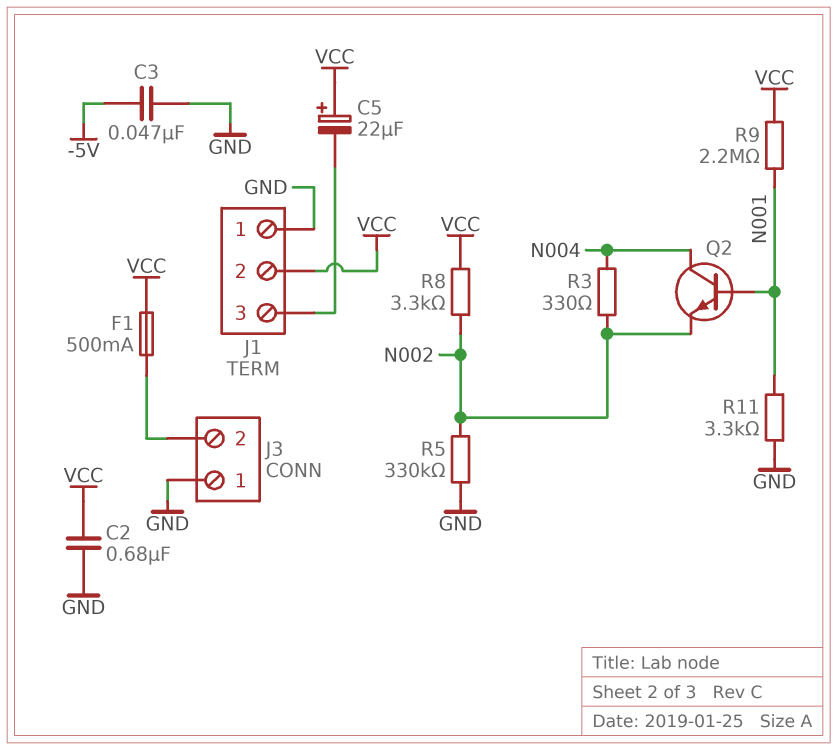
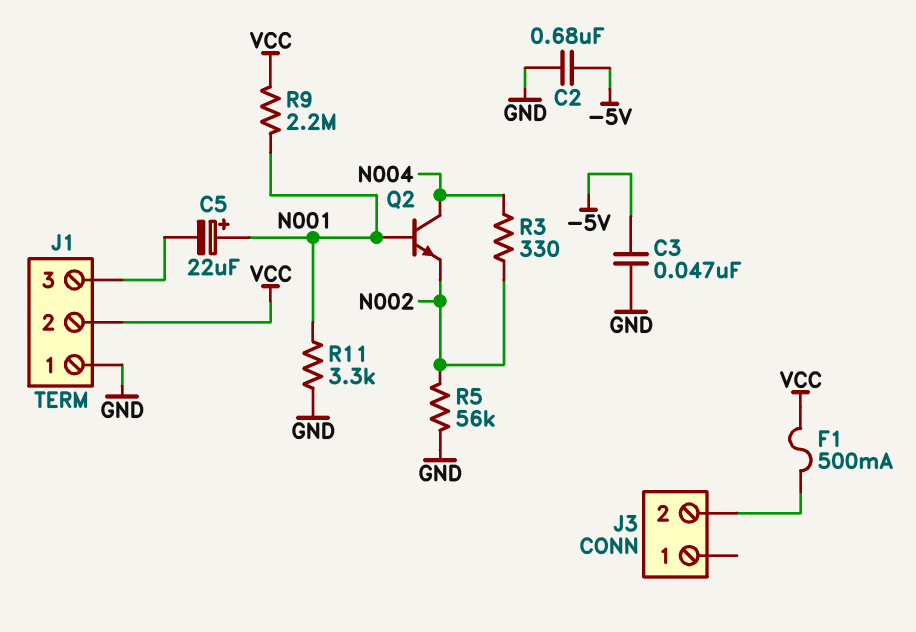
C2: 680nF (GND, VCC) -> 680nF (-5V, GND)
C5: 22uF (plus VCC, minus J1/3) -> 22uF (plus N001, minus J1/3)
J3 pin 1: GND -> none
R5: 330k (GND, N002) -> 56k (GND, N002)
R8: 3.3k (N002, VCC) -> none

